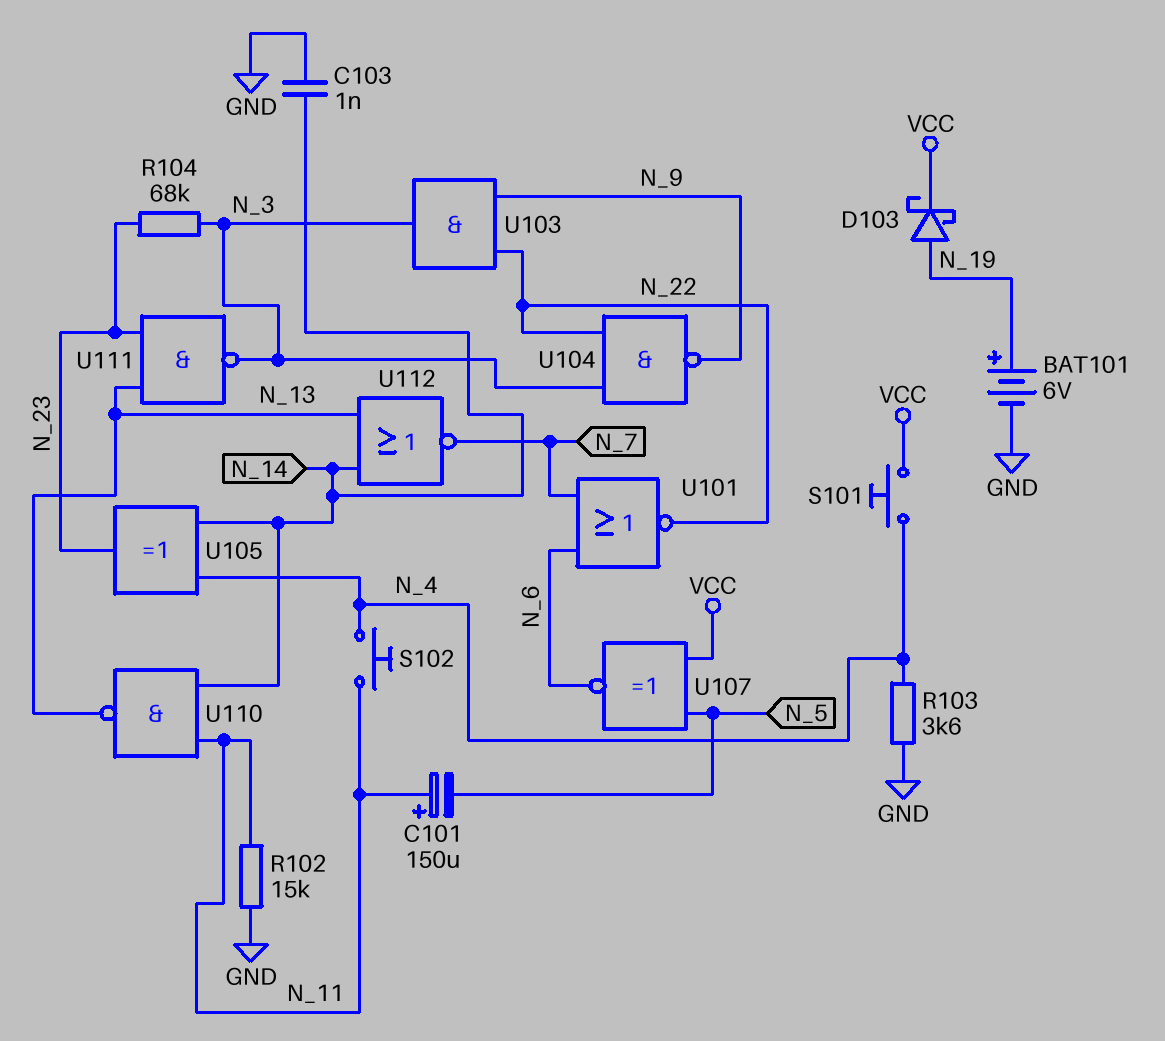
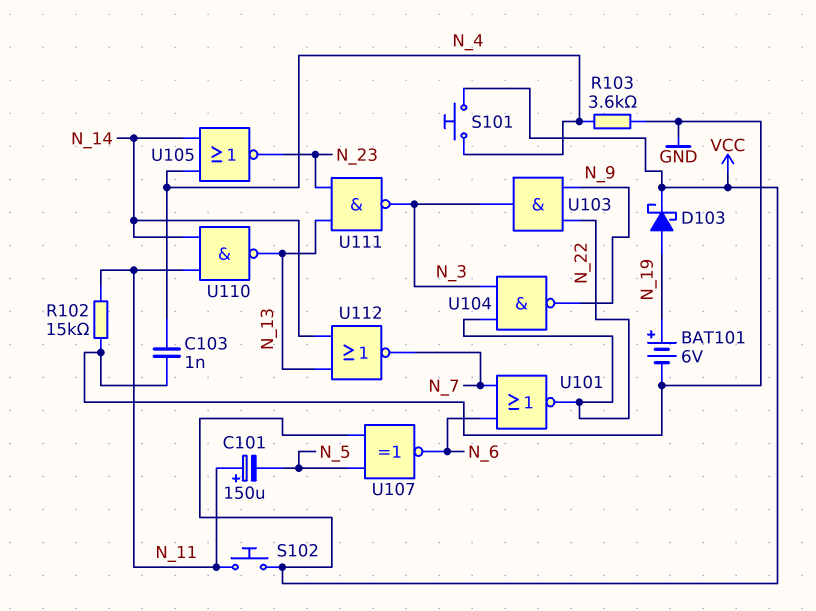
C103: 1nF (GND, N_14) -> 1nF (GND, N_4)
R104: 68k (N_3, N_23) -> none
S102: button (N_4, N_11) -> button (N_11, VCC)
U105: XOR (in N_4, in N_14, out N_23) -> NOR (in N_4, in N_14, out N_23)

